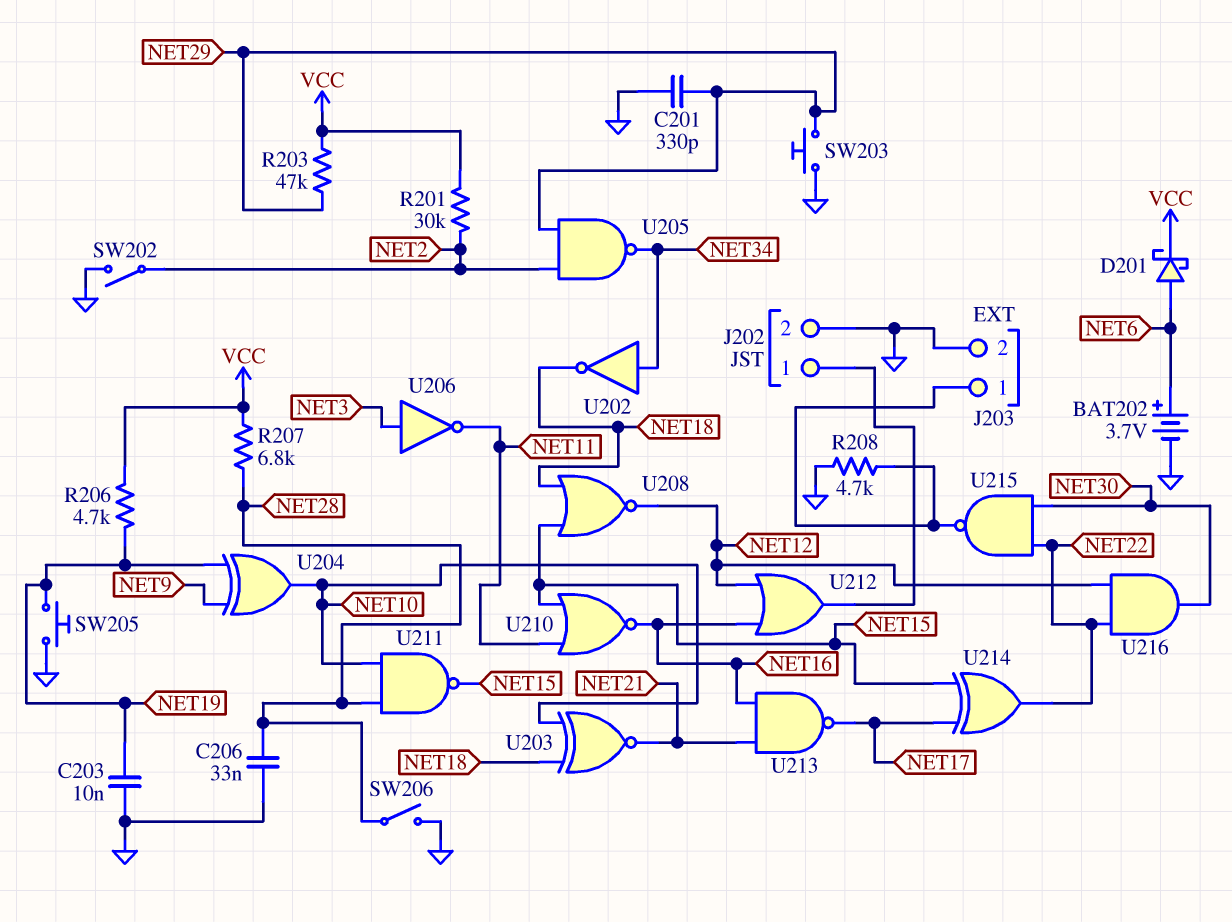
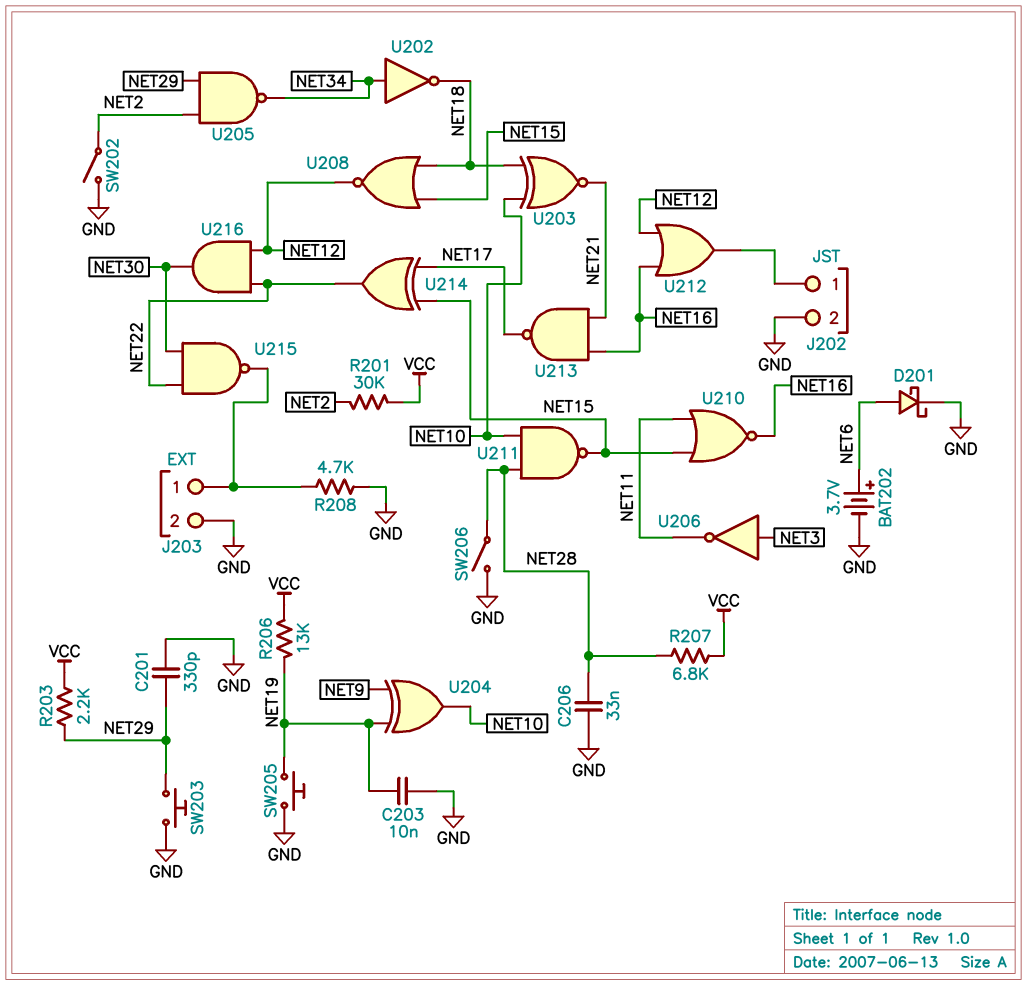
D201: schottky (A NET6, K VCC) -> schottky (A NET6, K GND)
R203: 47k (NET29, VCC) -> 2.2k (NET29, VCC)
R206: 4.7k (NET19, VCC) -> 13k (NET19, VCC)

